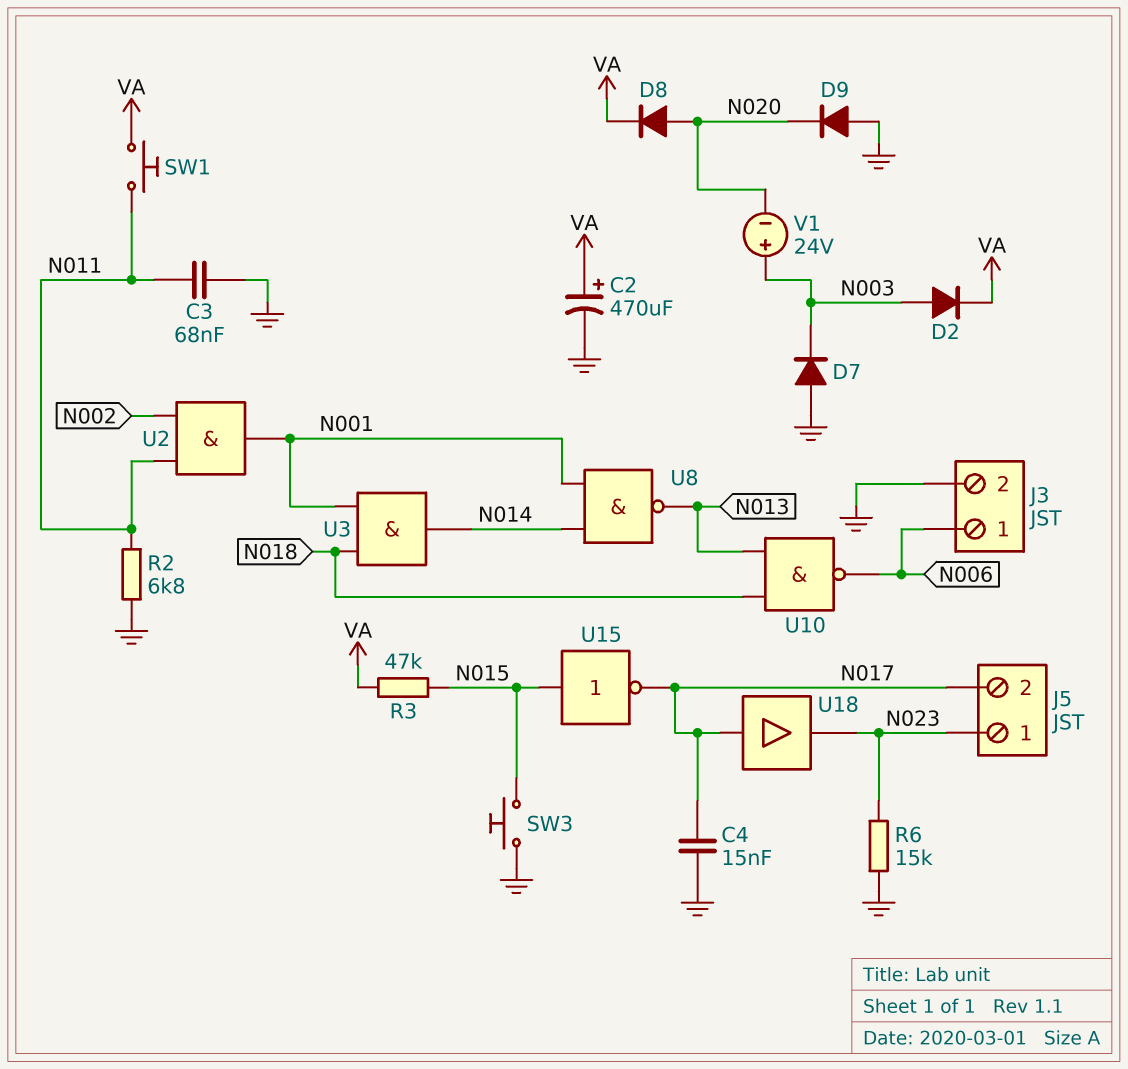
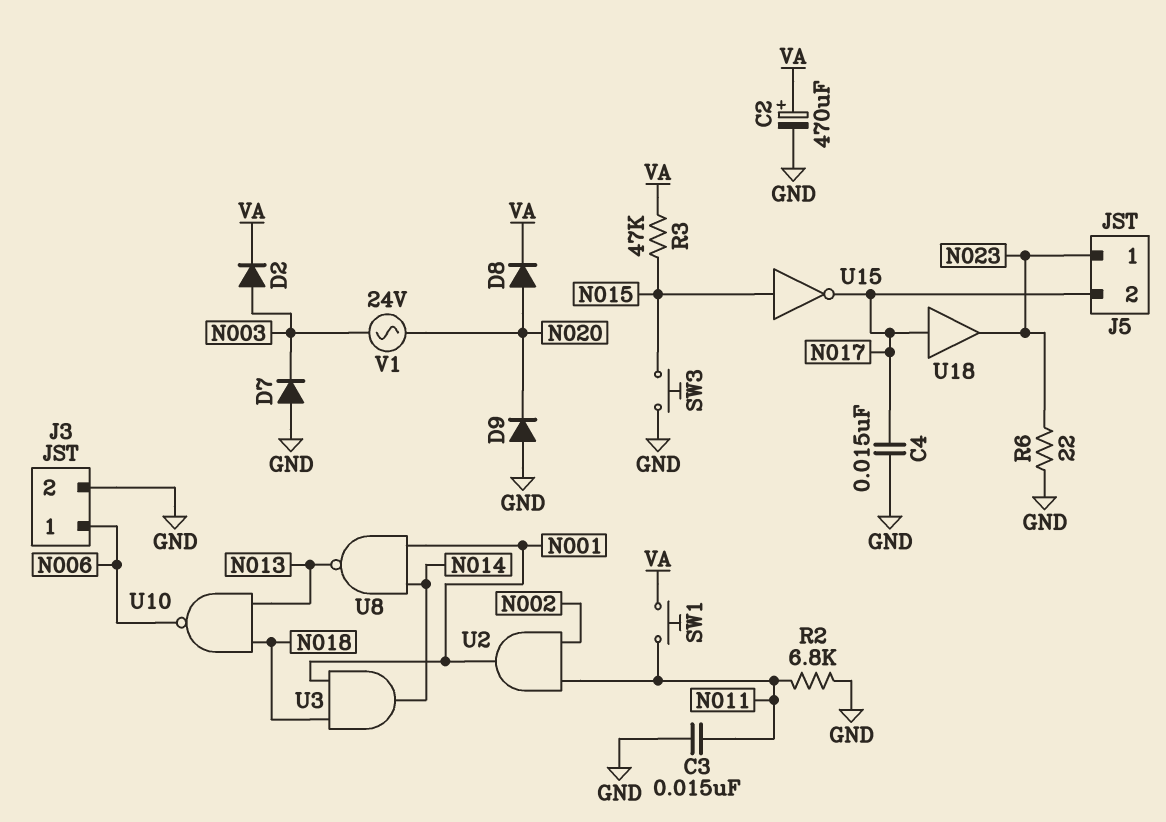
C3: 68nF (GND, N011) -> 15nF (GND, N011)
R6: 15k (GND, N023) -> 22 (GND, N023)
V1: 24V (plus N003, minus N020) -> AC 24V (N003, N020)

